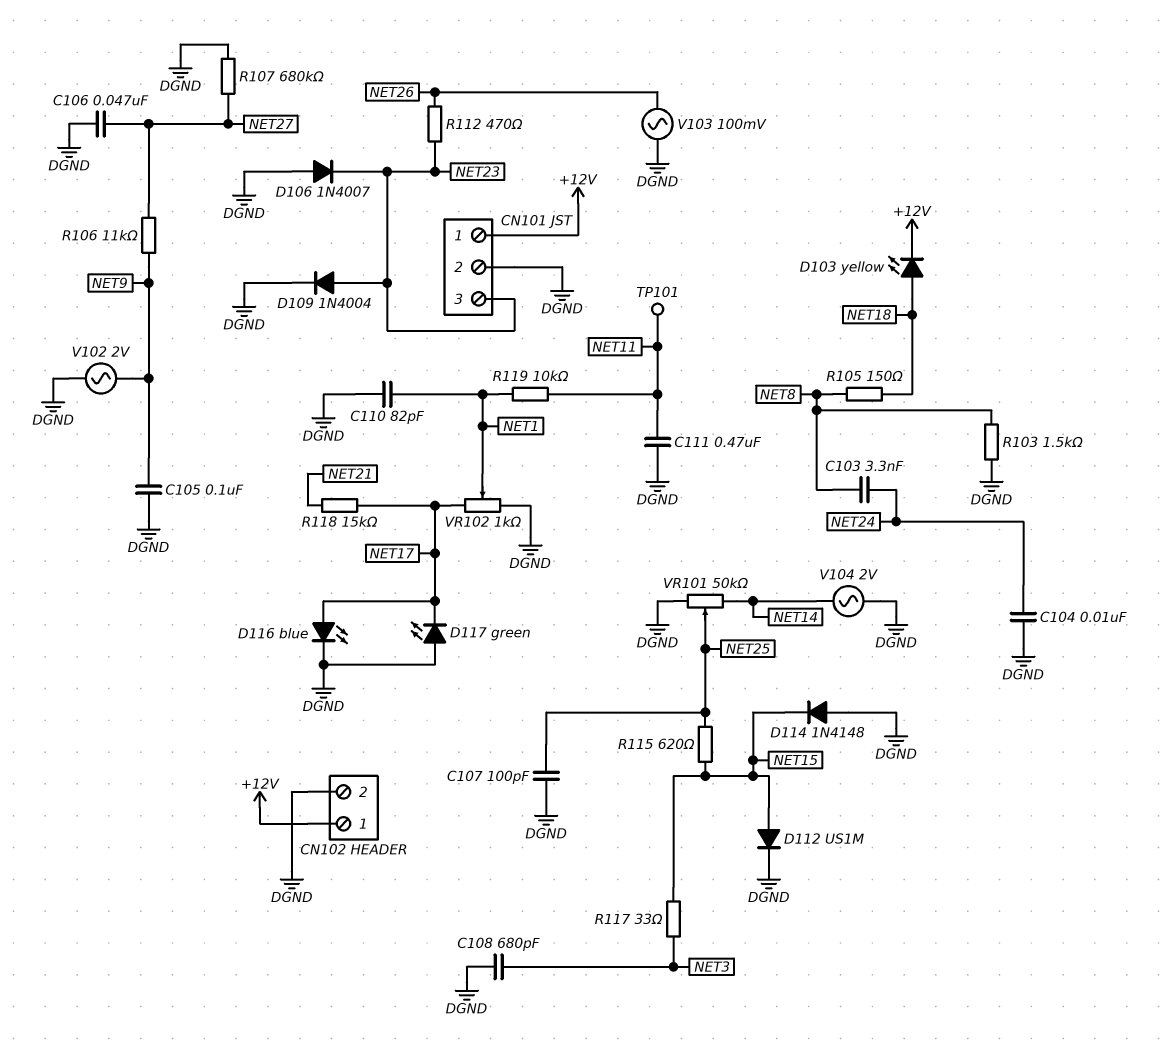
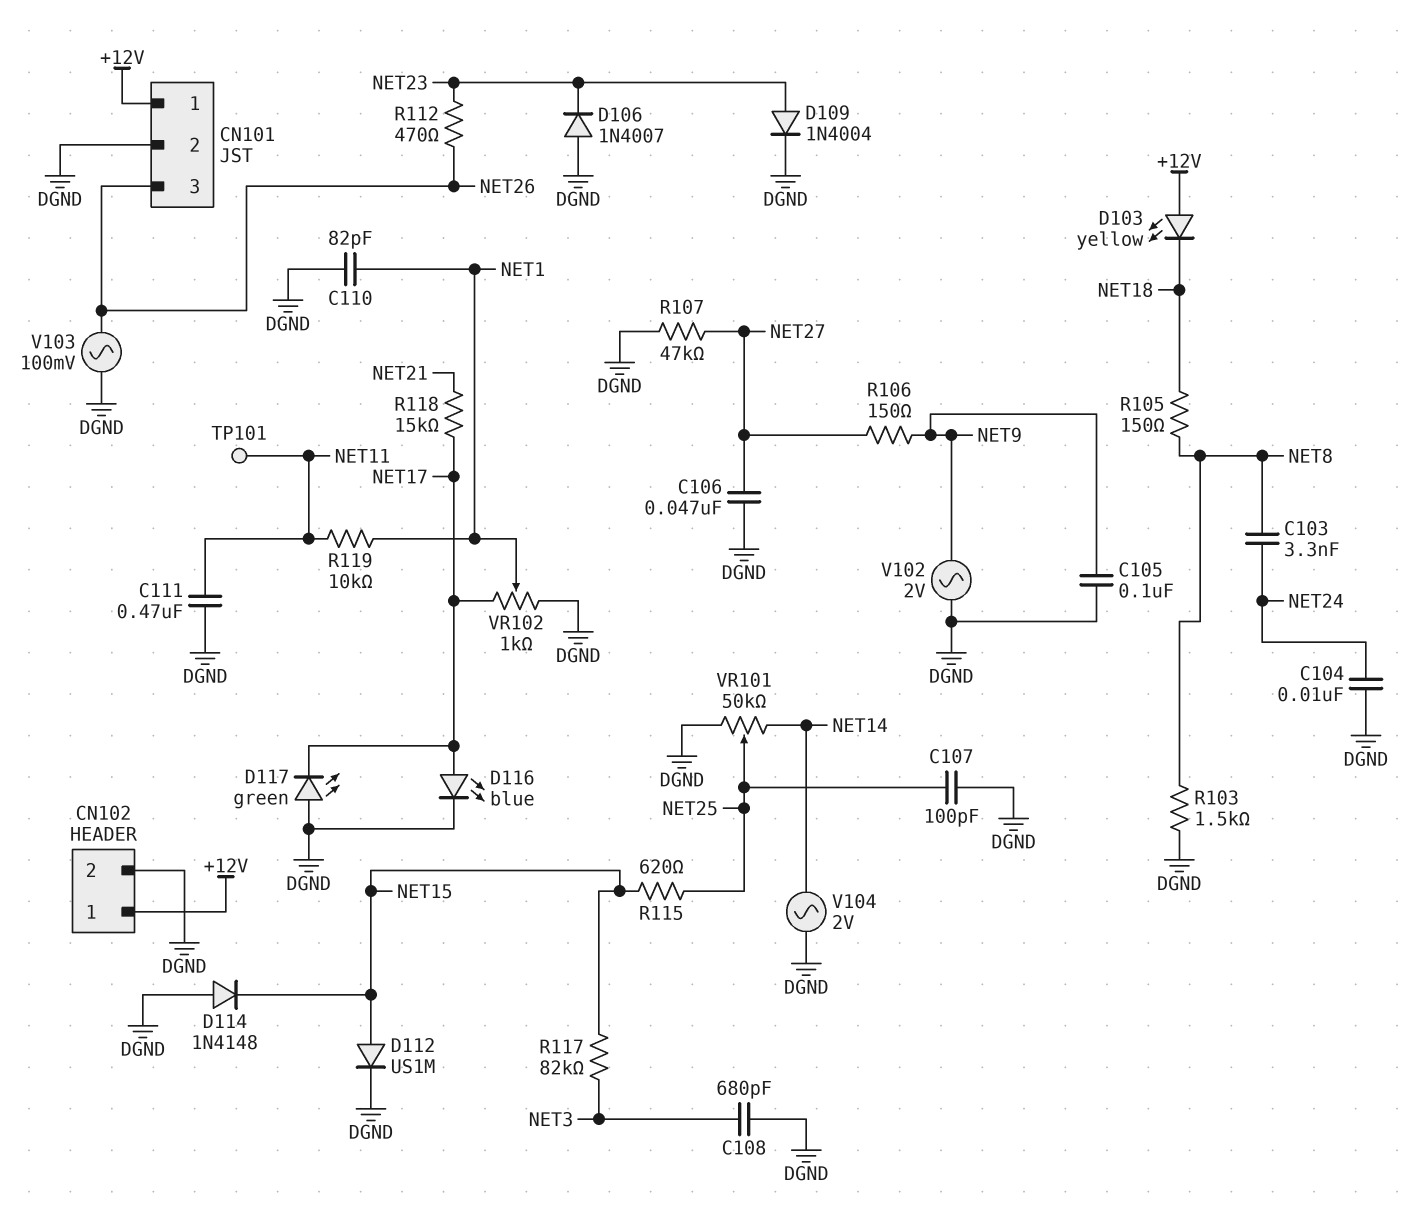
CN101 pin 3: NET23 -> NET26
D103: LED yellow (A NET18, K +12V) -> LED yellow (A +12V, K NET18)
R106: 11k (NET9, NET27) -> 150 (NET9, NET27)
R107: 680k (DGND, NET27) -> 47k (DGND, NET27)
R117: 33 (NET3, NET15) -> 82k (NET3, NET15)

